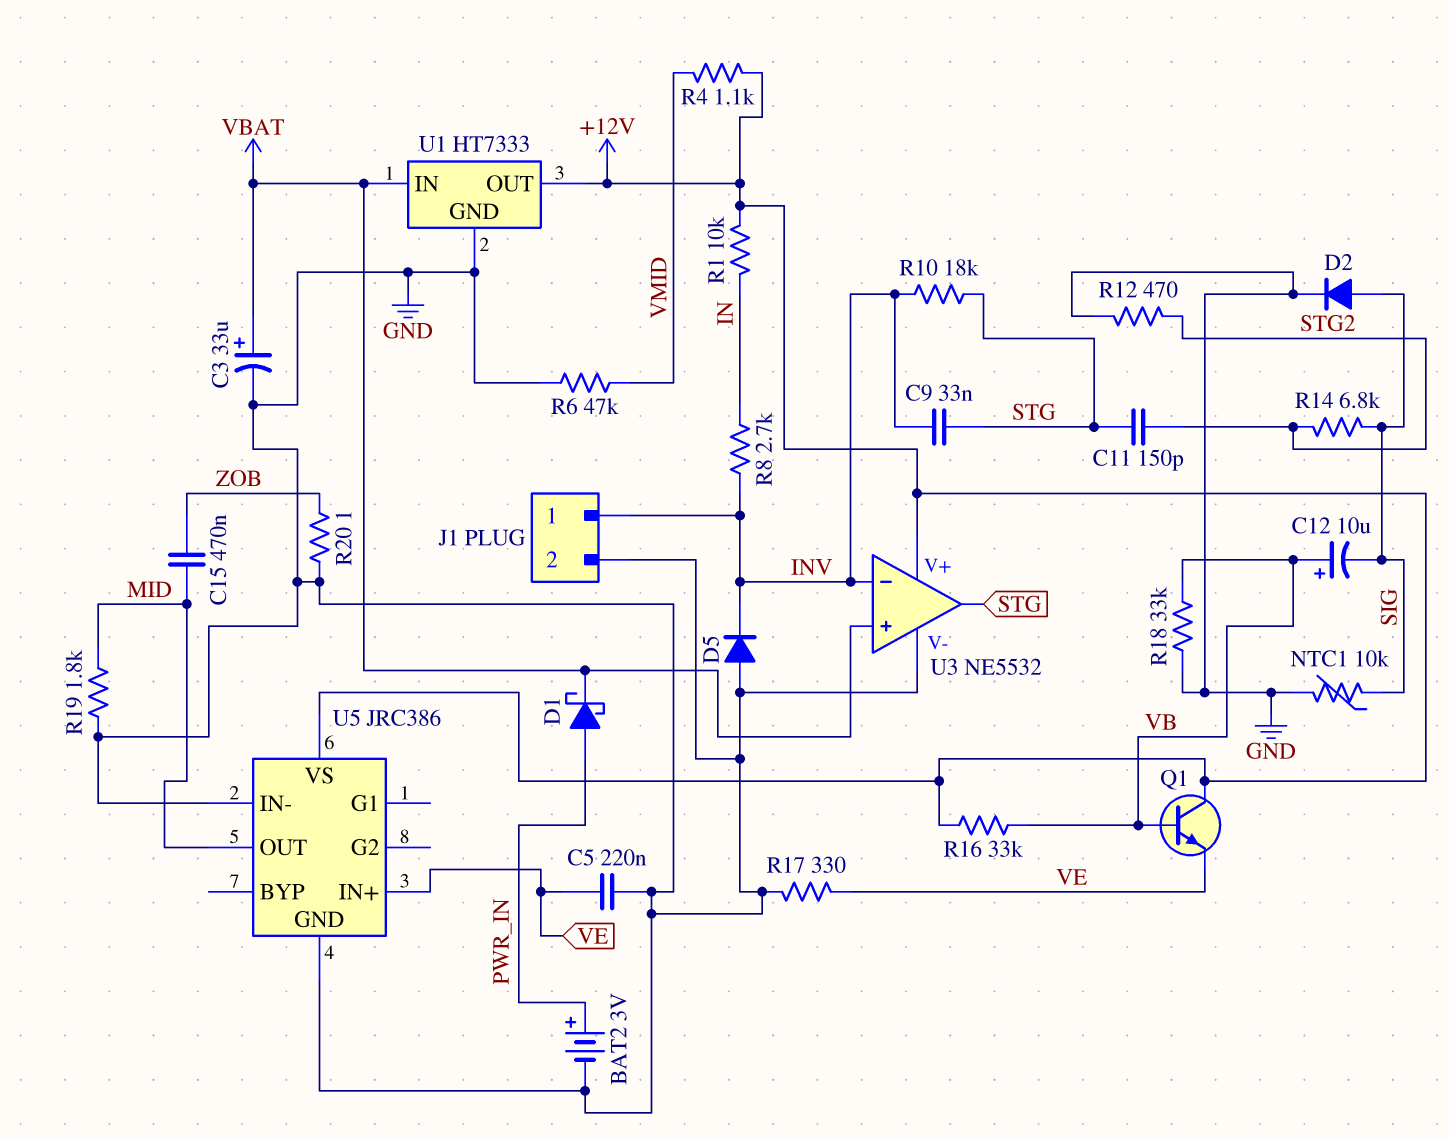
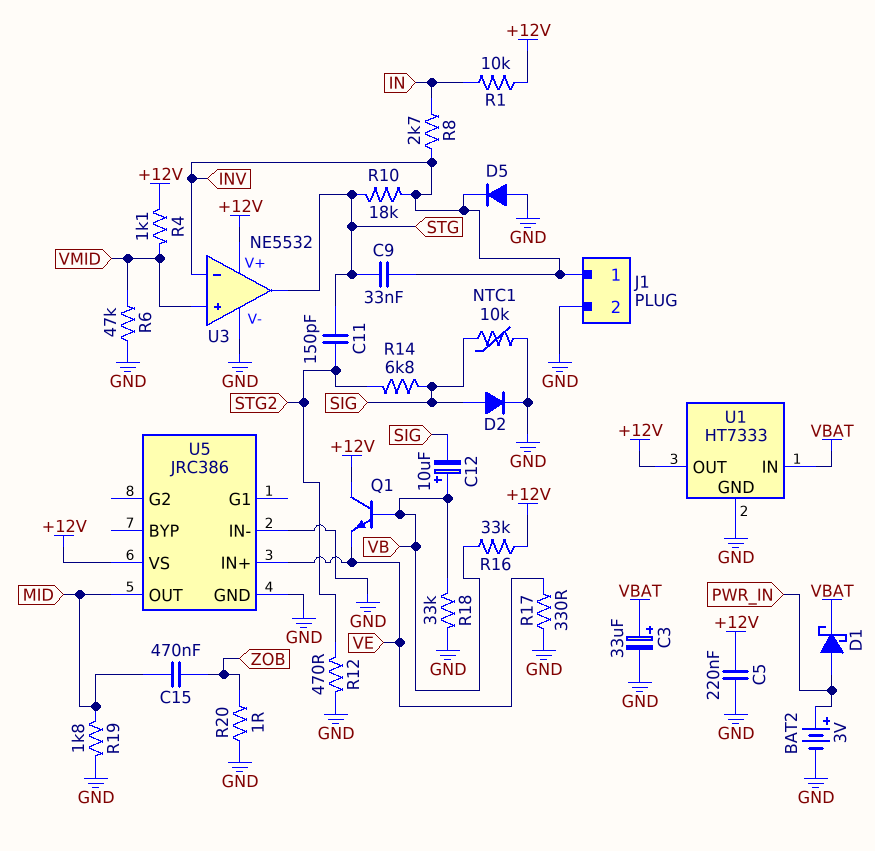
C5: 220nF (GND, VE) -> 220nF (+12V, GND)
U3 pin in+: VBAT -> VMID

